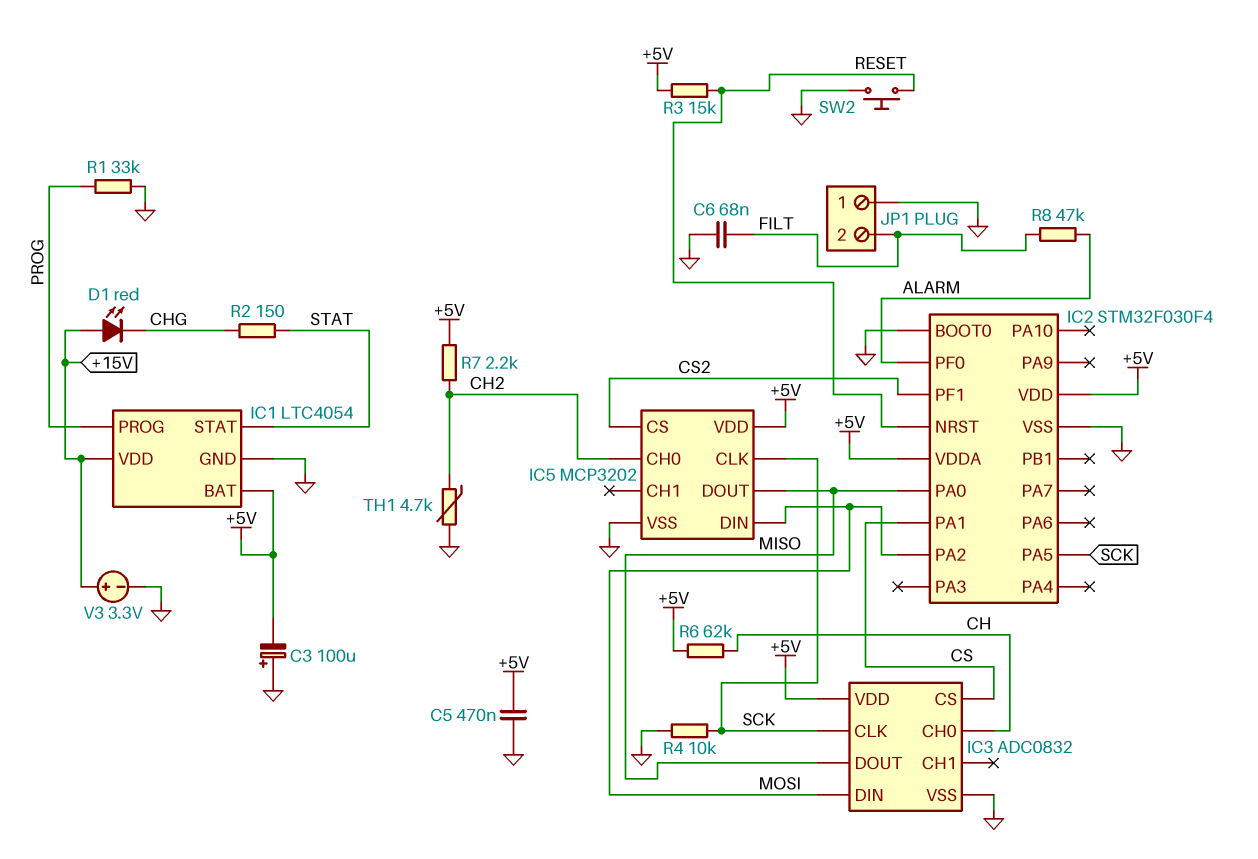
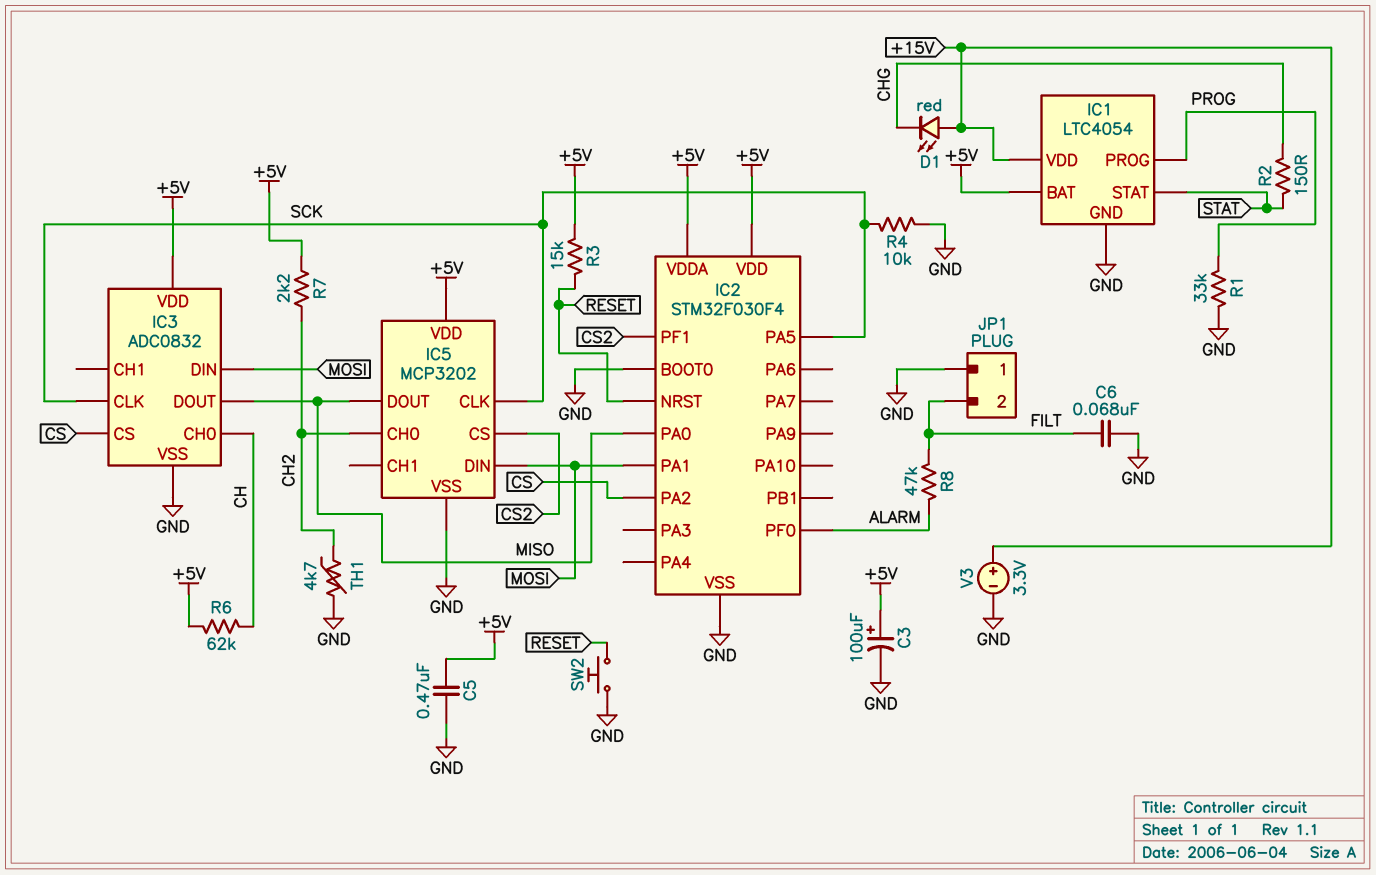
C3: 100uF (plus GND, minus +5V) -> 100uF (plus +5V, minus GND)
IC2 pin PA1: CS -> MOSI
IC2 pin PA2: MOSI -> CS

